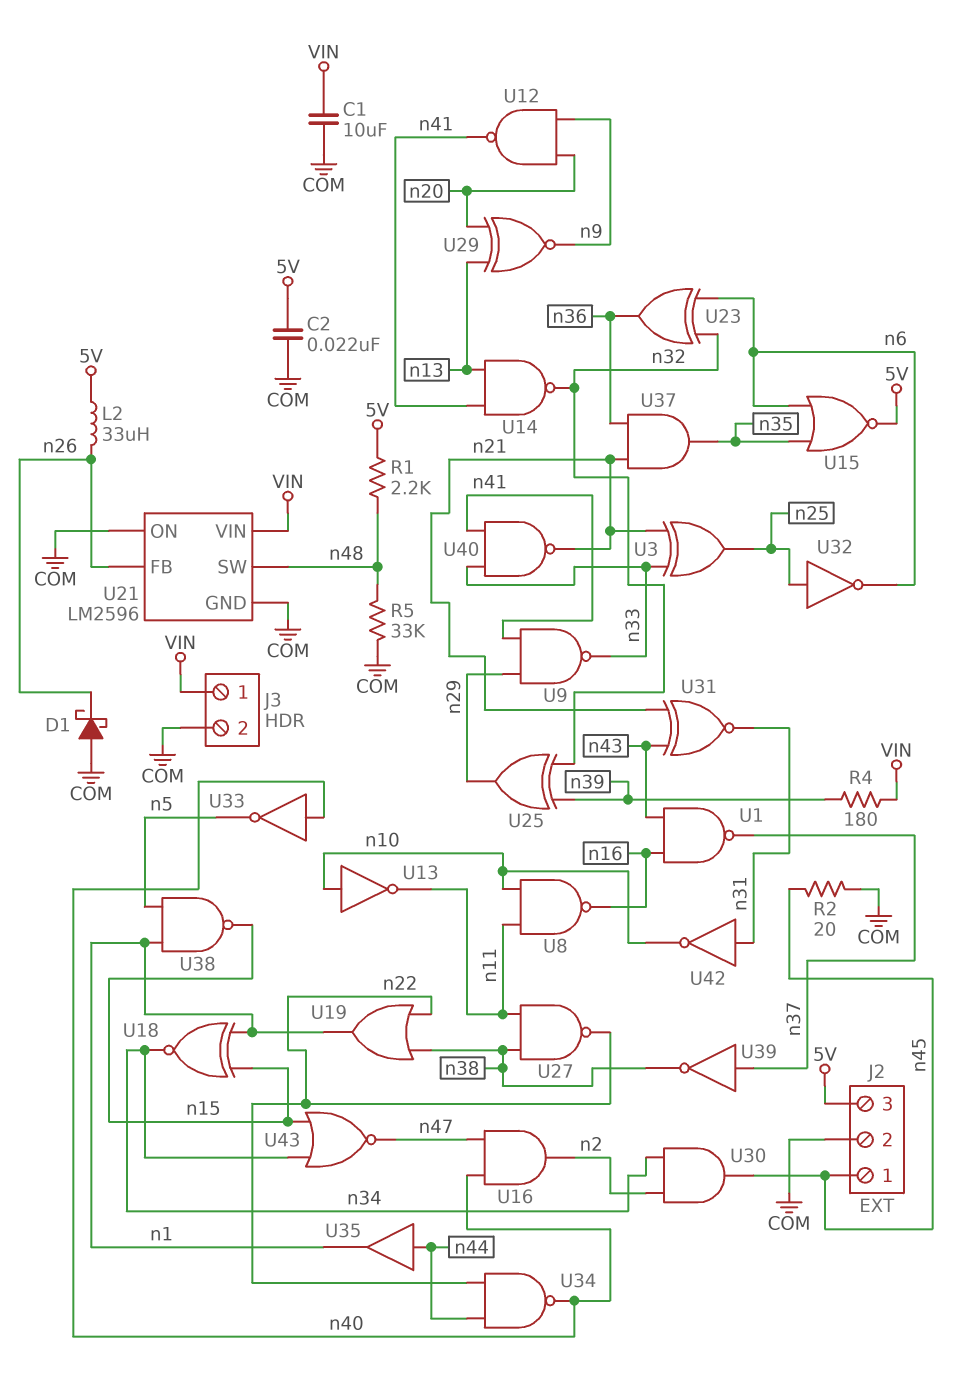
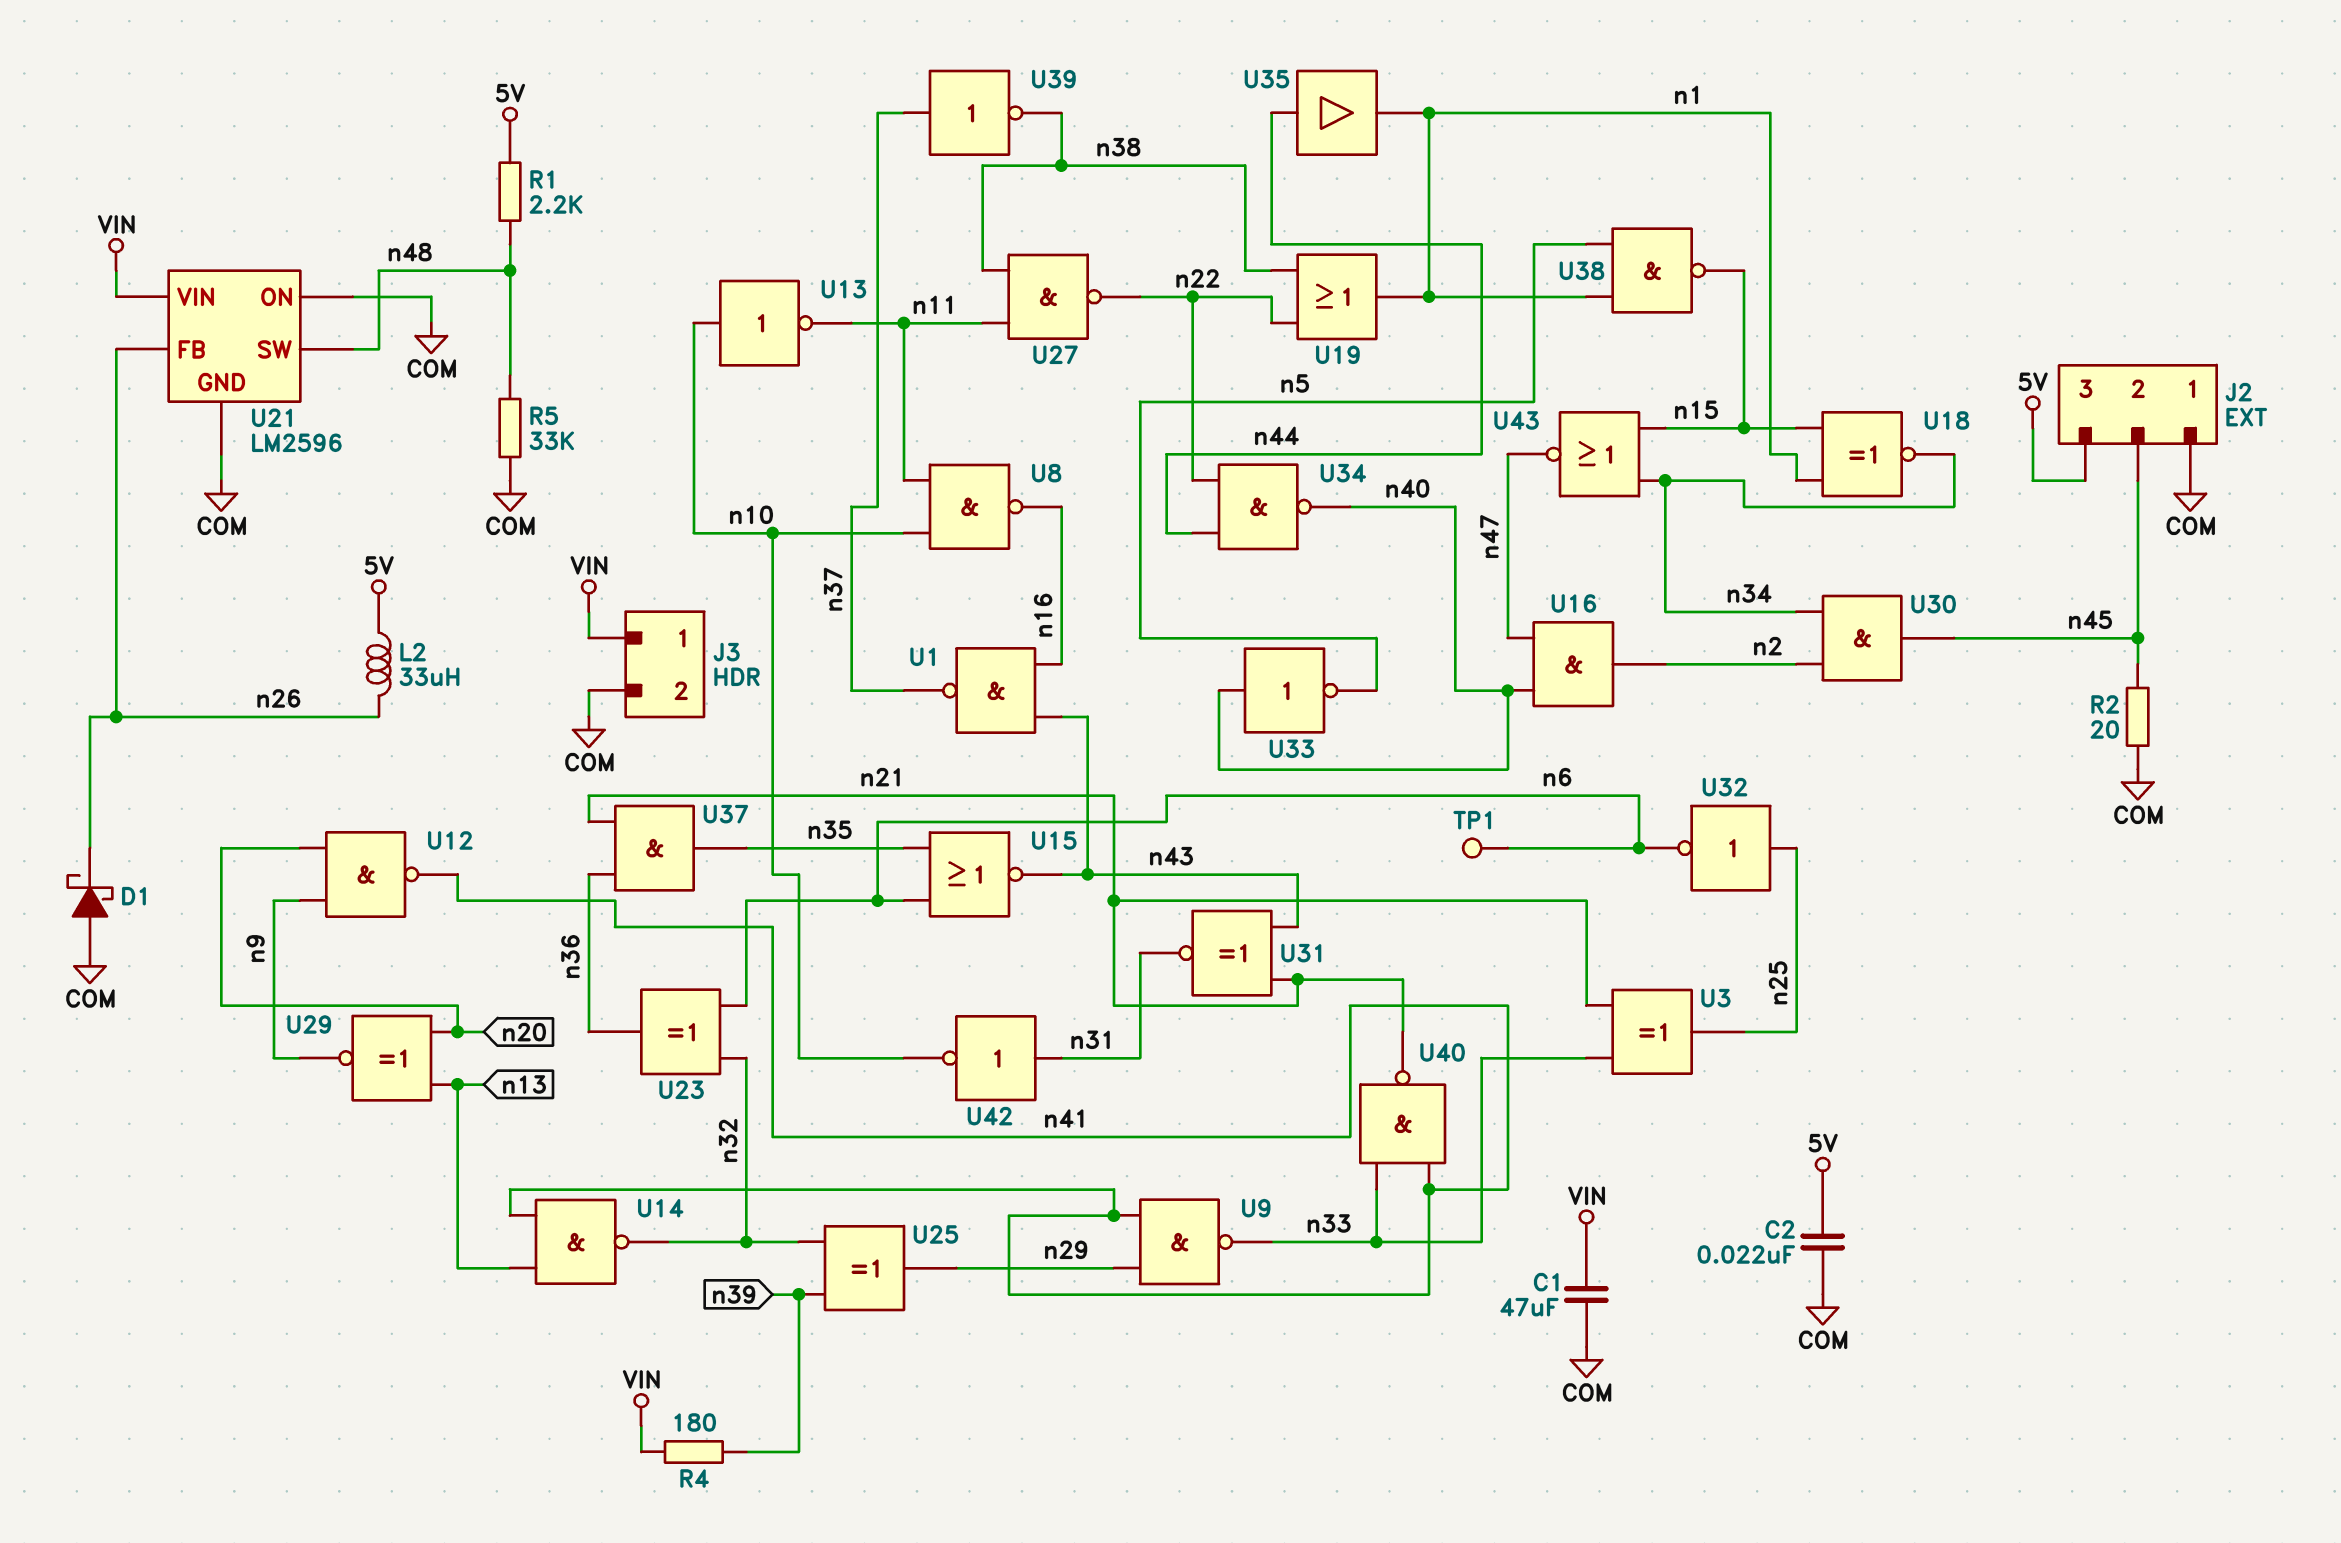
C1: 10uF (COM, VIN) -> 47uF (COM, VIN)
J2 pin 1: n45 -> COM
J2 pin 2: COM -> n45
TP1: none -> test point (n6)
U15: NOR (in n6, in n35, out 5V) -> NOR (in n6, in n35, out n43)

